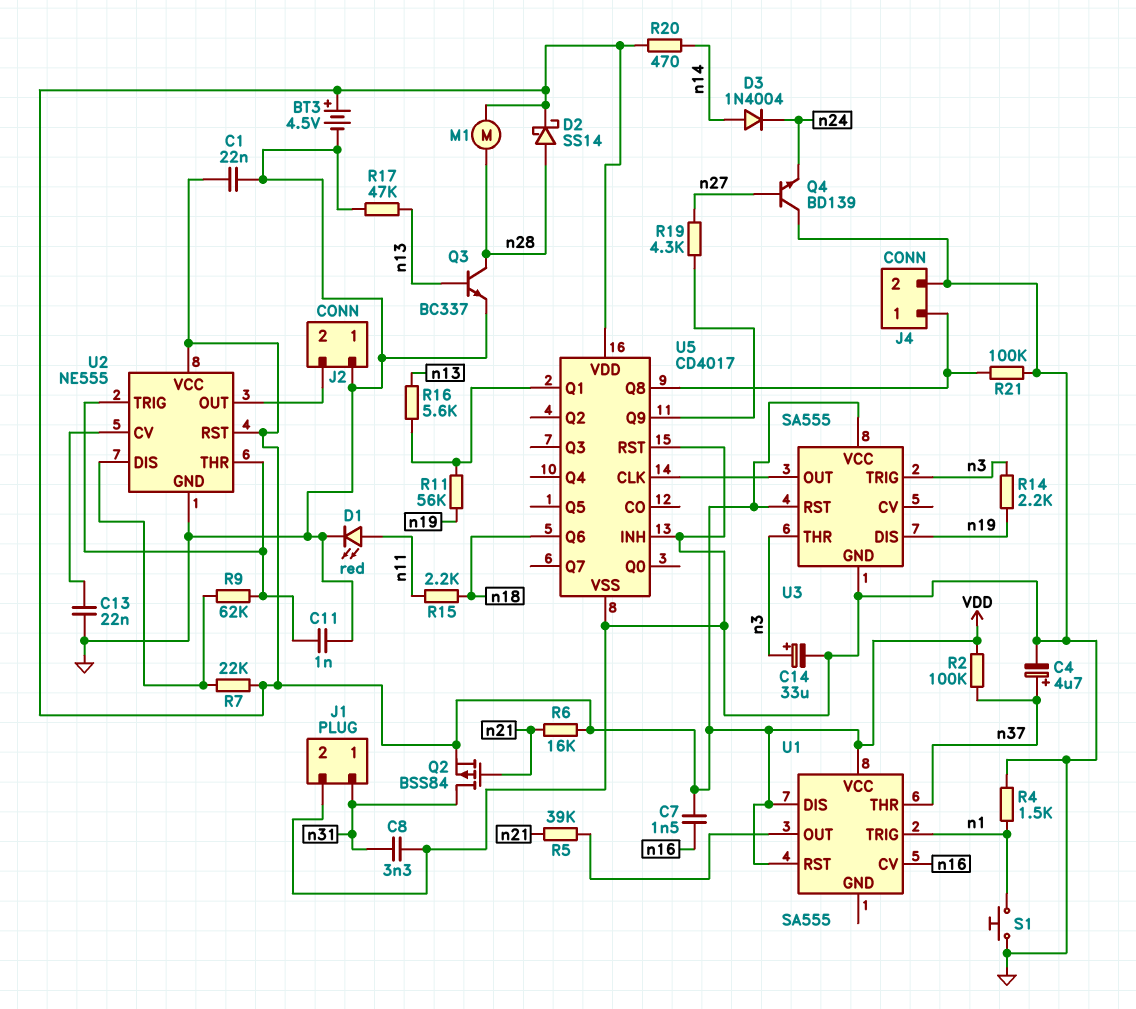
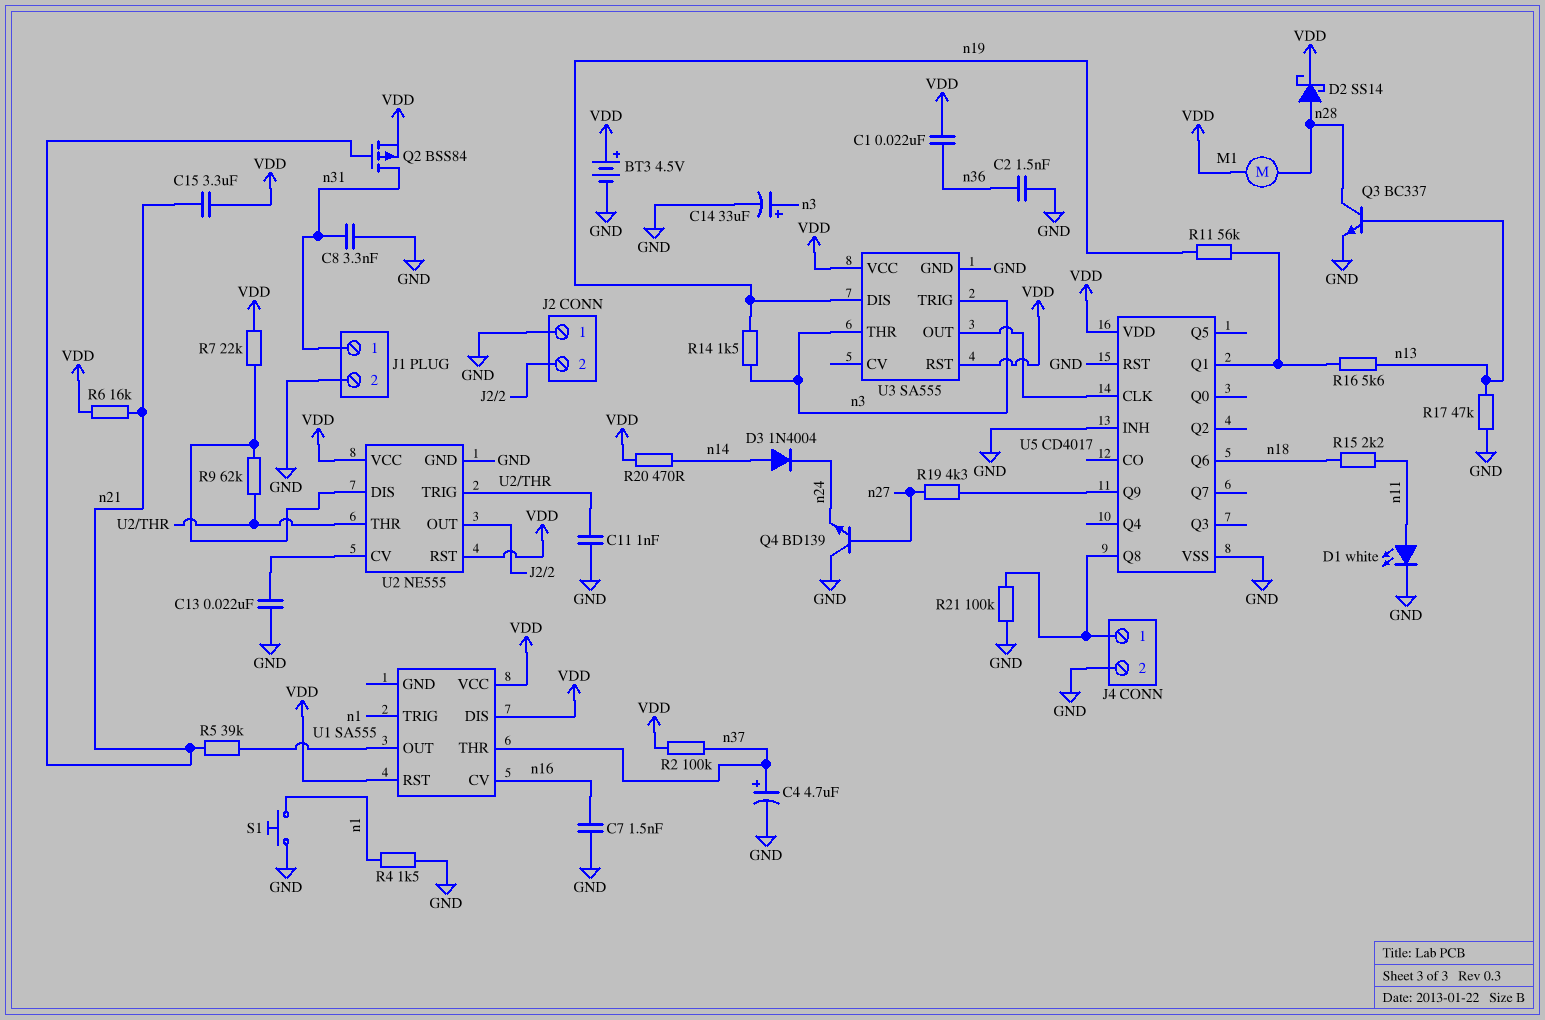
C1: 22nF (GND, VDD) -> 22nF (VDD, n36)
C2: none -> 1.5nF (GND, n36)
C7: 1.5nF (VDD, n16) -> 1.5nF (GND, n16)
C15: none -> 3.3uF (VDD, n21)
D1: LED red (A n11, K GND) -> LED white (A n11, K GND)
R14: 2.2k (n3, n19) -> 1.5k (n3, n19)

